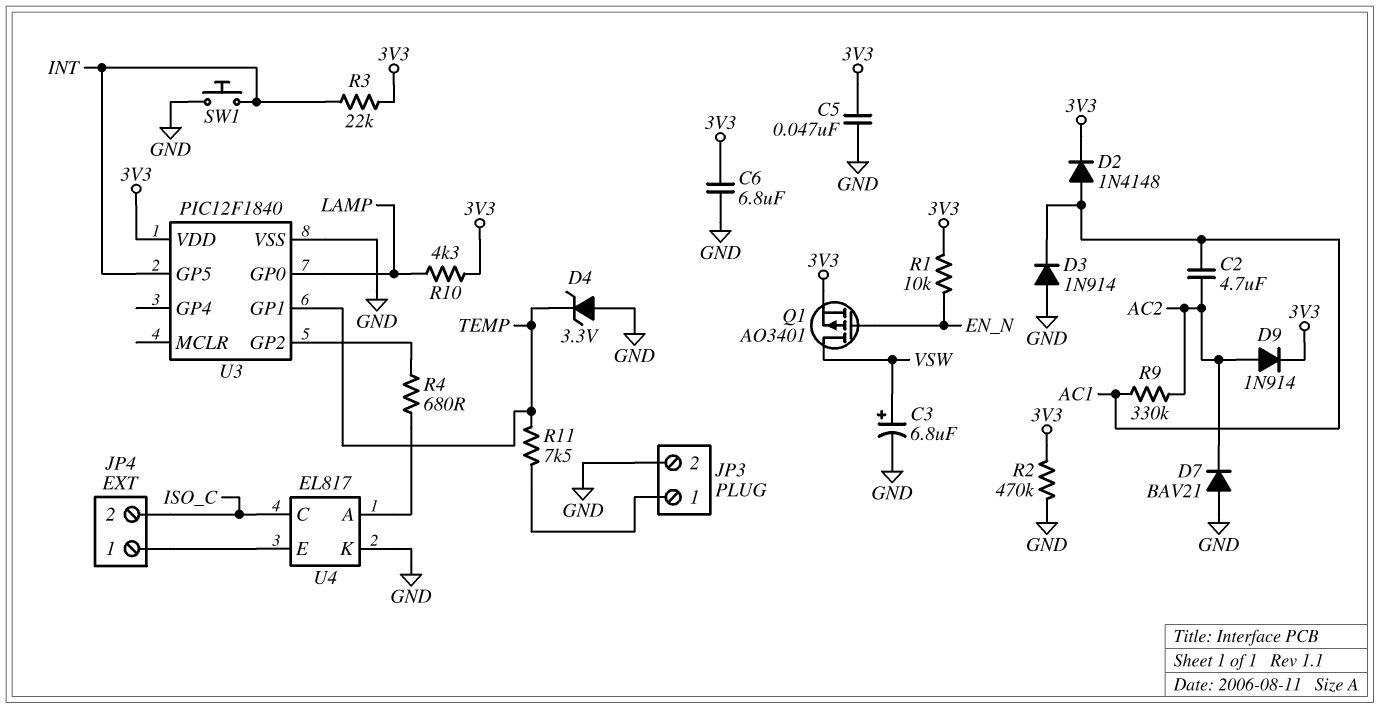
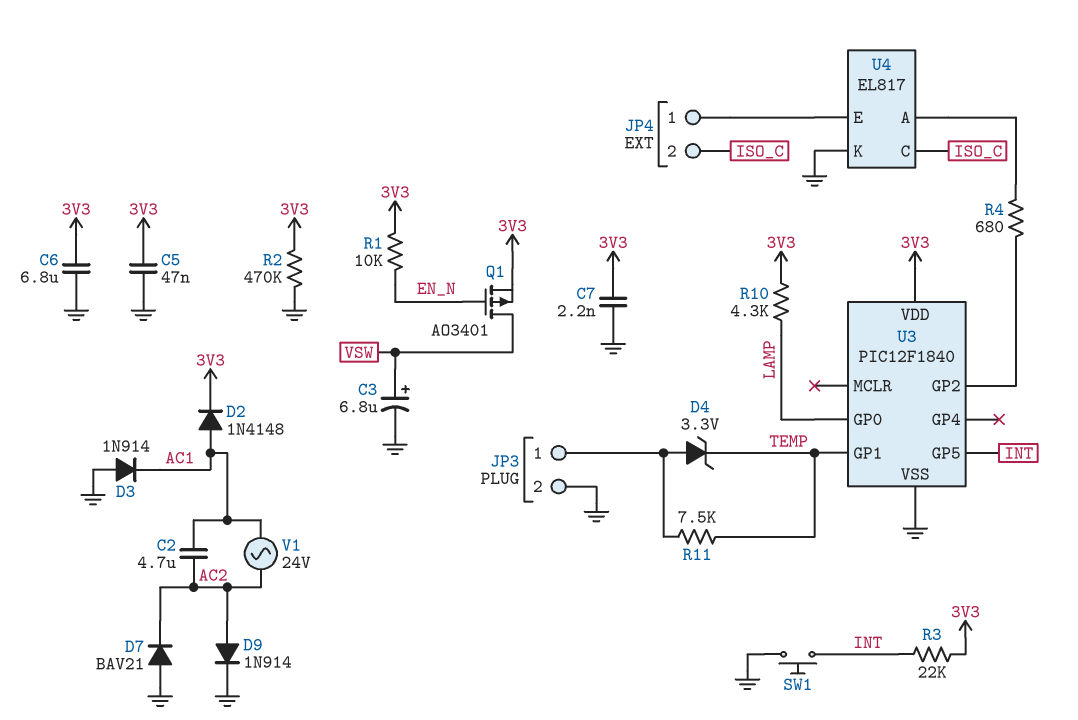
C7: none -> 2.2nF (3V3, GND)
D4: zener 3.3V (A GND, K TEMP) -> zener 3.3V (A JP3/1, K TEMP)
D9: diode 1N914 (A AC2, K 3V3) -> diode 1N914 (A AC2, K GND)
R9: 330k (AC1, AC2) -> none
V1: none -> AC 24V (AC1, AC2)

